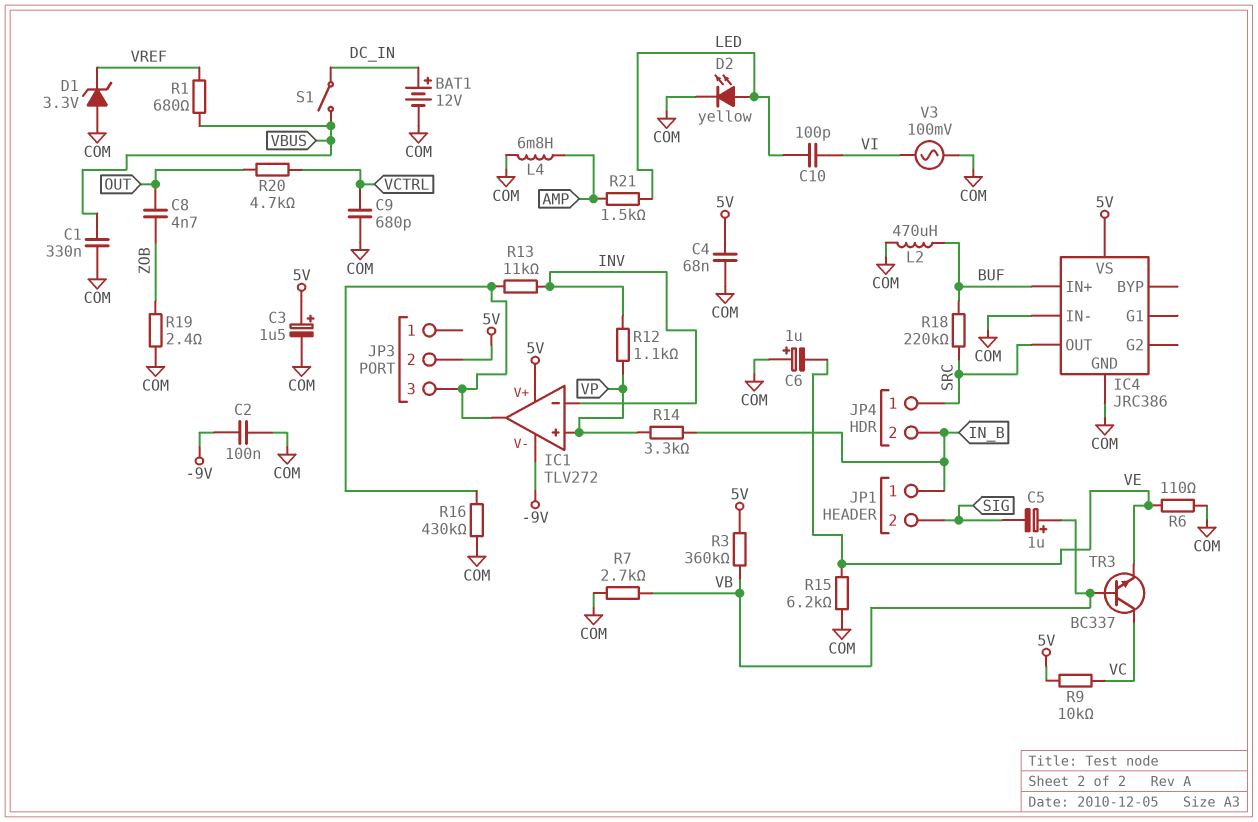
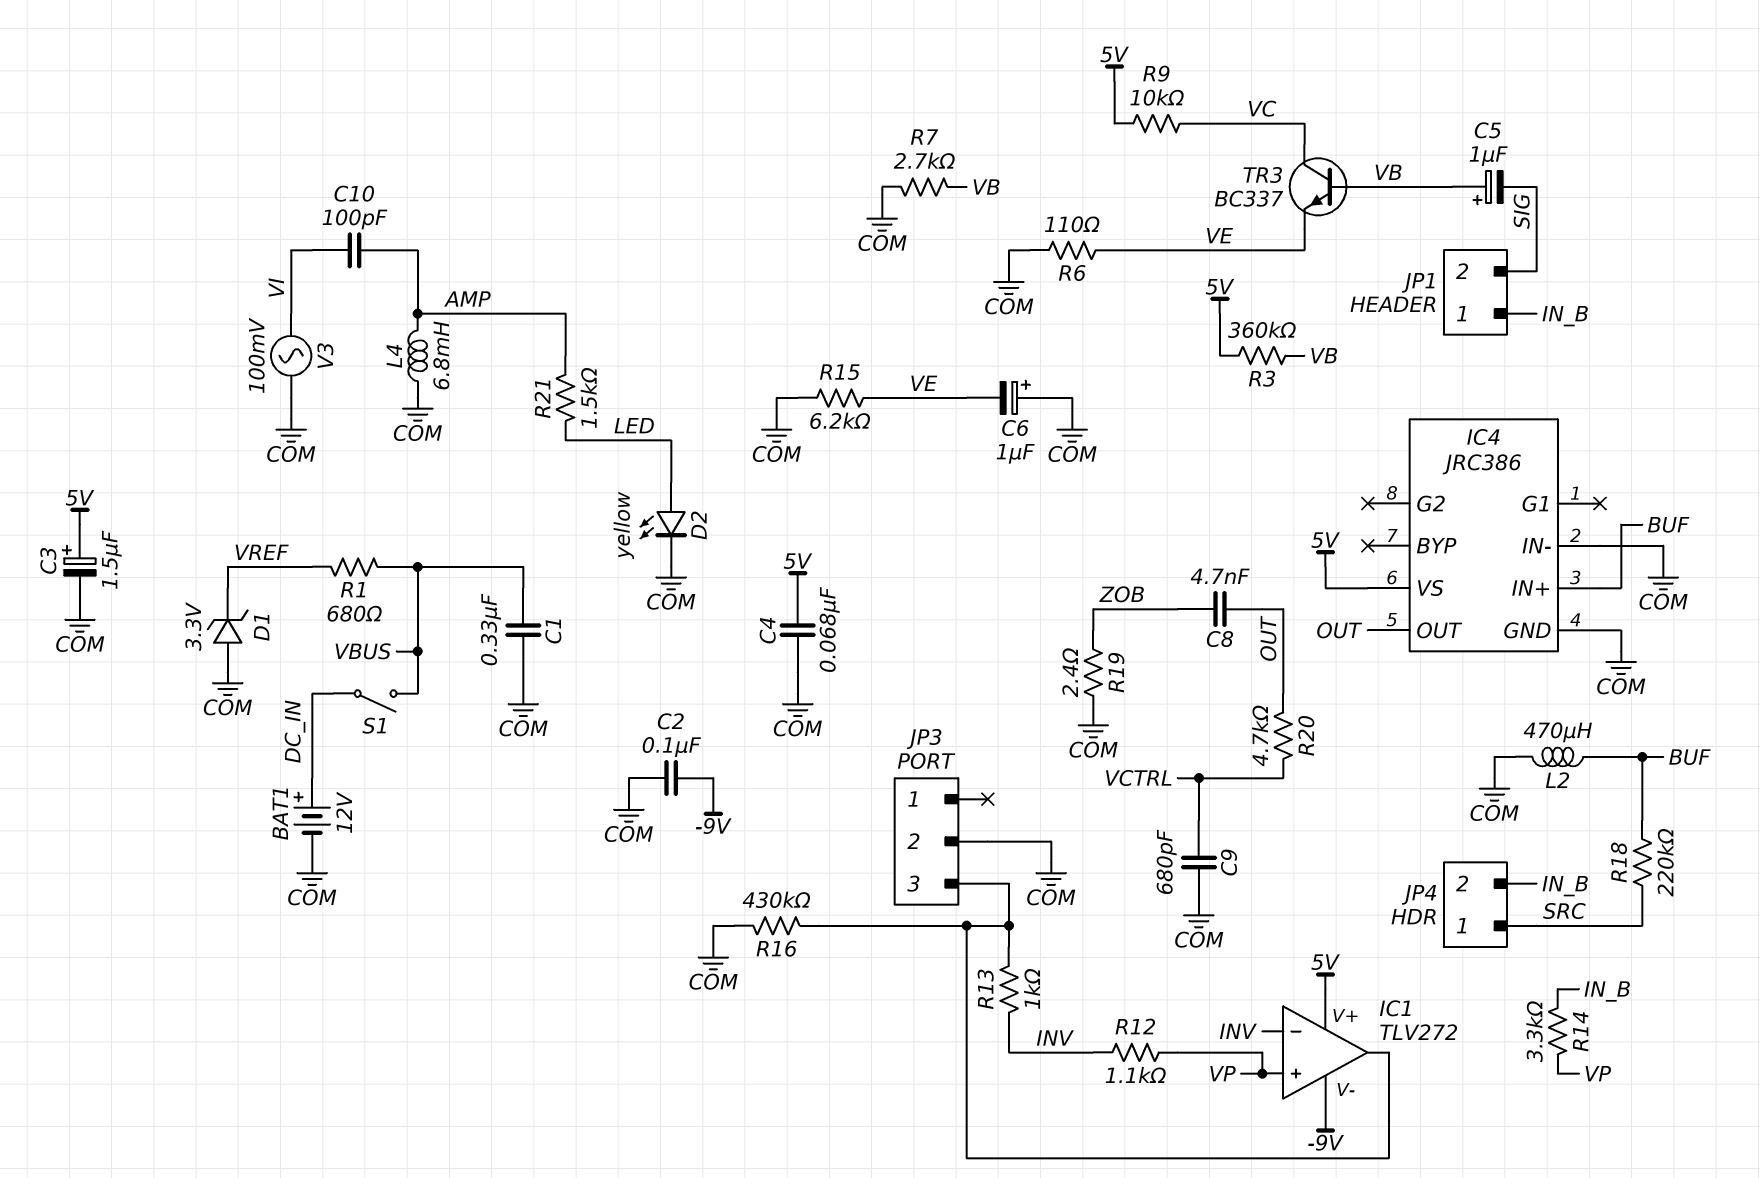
C10: 100pF (LED, VI) -> 100pF (AMP, VI)
IC4 pin OUT: SRC -> OUT
JP3 pin 2: 5V -> COM
R13: 11k (IC1/out, INV) -> 1k (IC1/out, INV)

